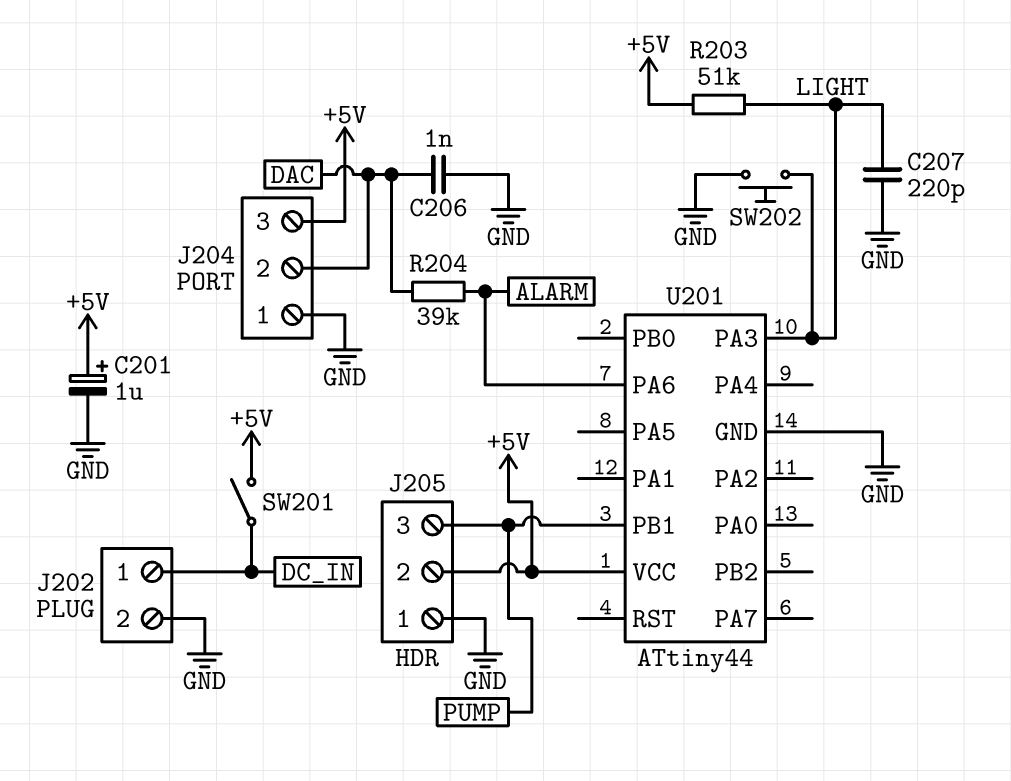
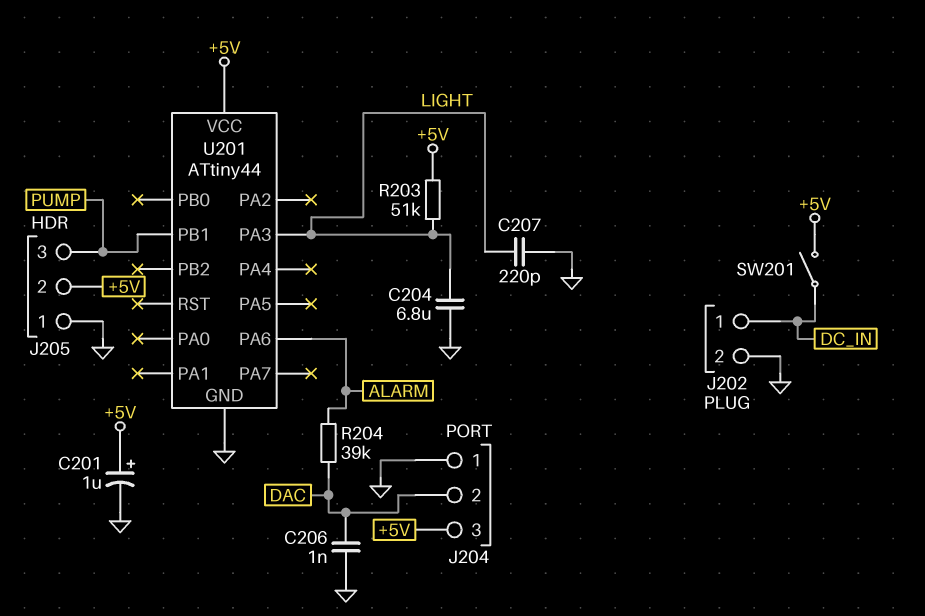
C204: none -> 6.8uF (GND, LIGHT)
SW202: button (GND, LIGHT) -> none

